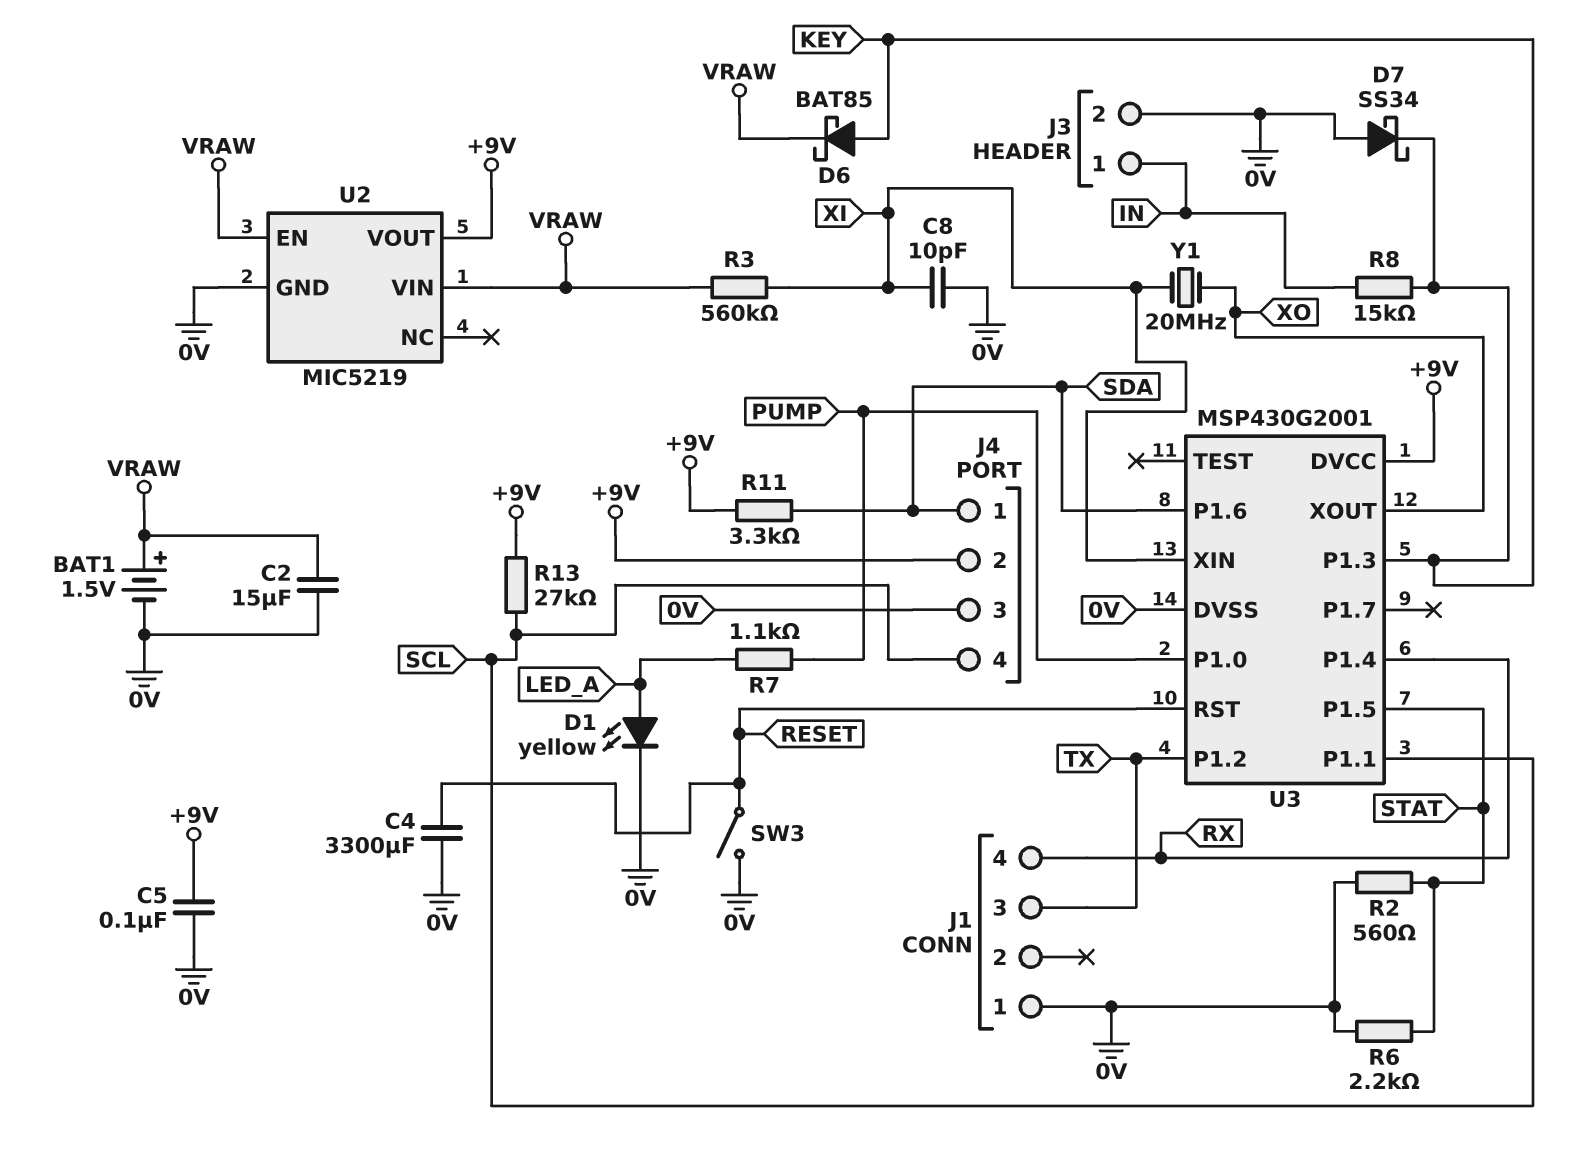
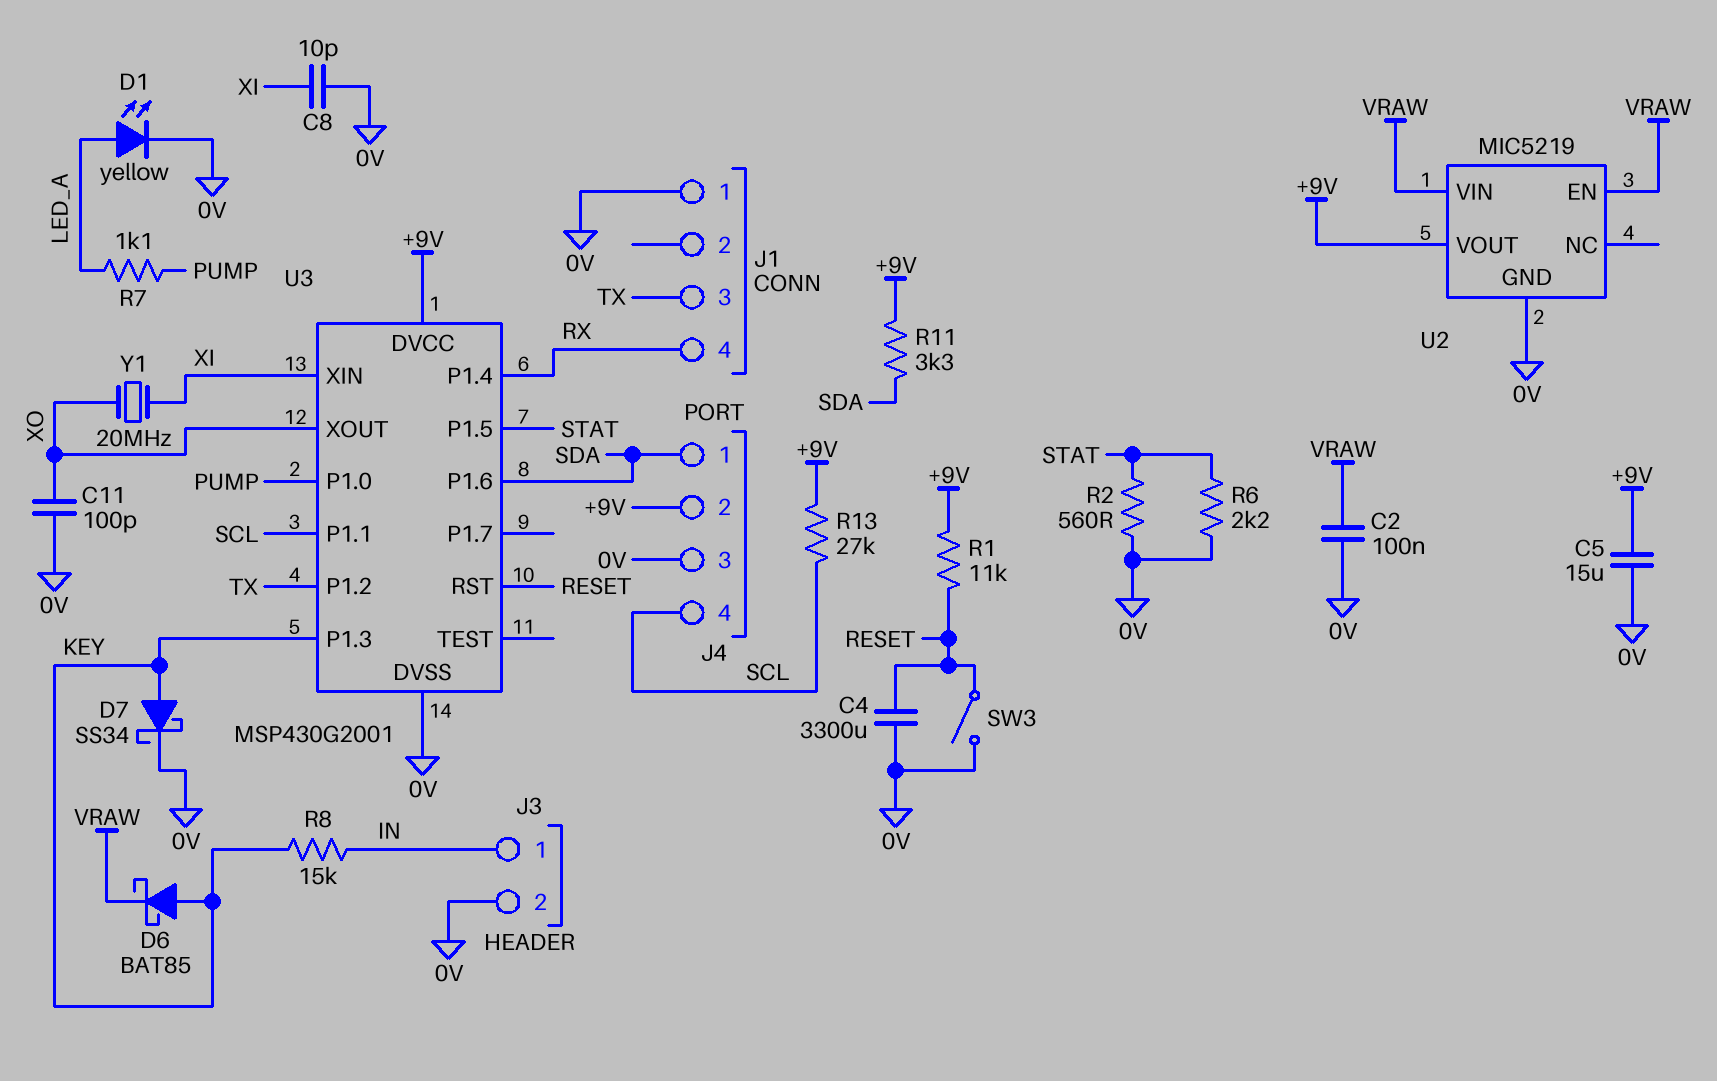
BAT1: 1.5V (plus VRAW, minus 0V) -> none
C2: 15uF (0V, VRAW) -> 100nF (0V, VRAW)
C5: 100nF (+9V, 0V) -> 15uF (+9V, 0V)
C11: none -> 100pF (0V, XO)
D7: schottky SS34 (A 0V, K KEY) -> schottky SS34 (A KEY, K 0V)
R1: none -> 11k (+9V, RESET)
R3: 560k (VRAW, XI) -> none

